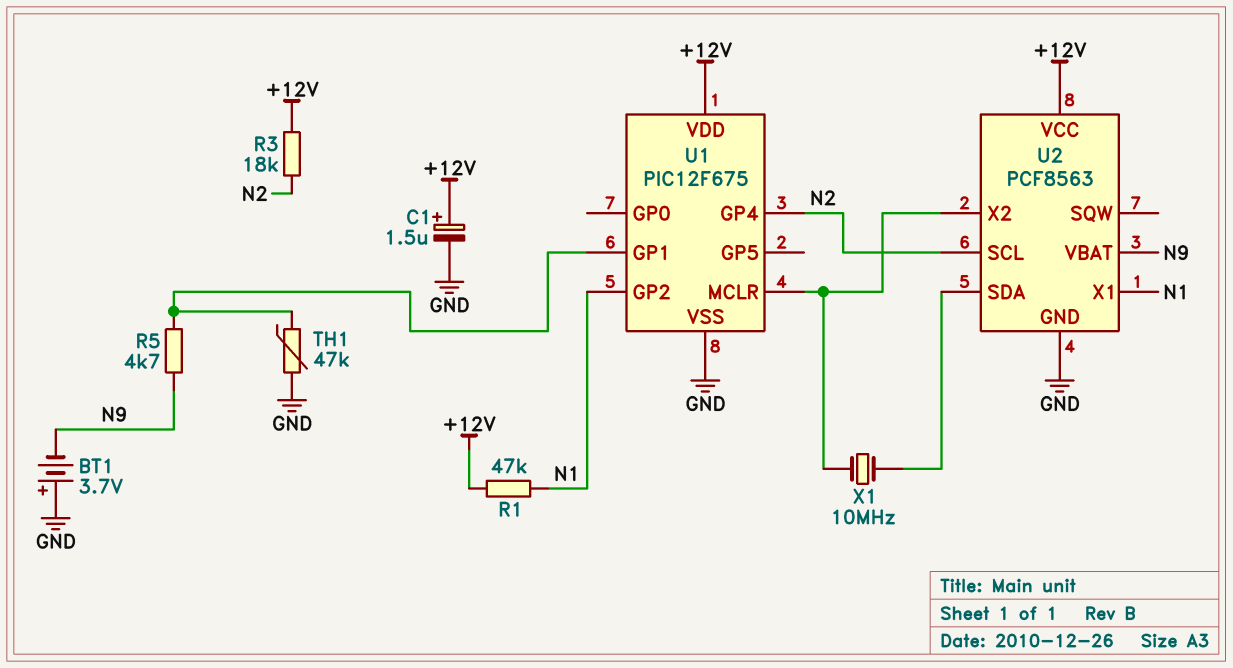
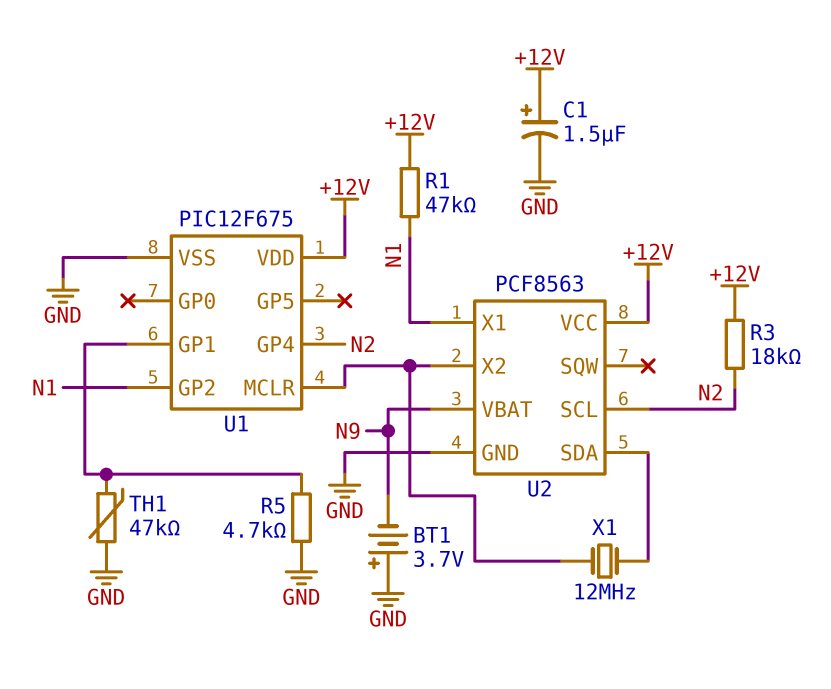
R5: 4.7k (N9, U1/GP1) -> 4.7k (GND, U1/GP1)
X1: 10MHz (U1/MCLR, U2/SDA) -> 12MHz (U1/MCLR, U2/SDA)

